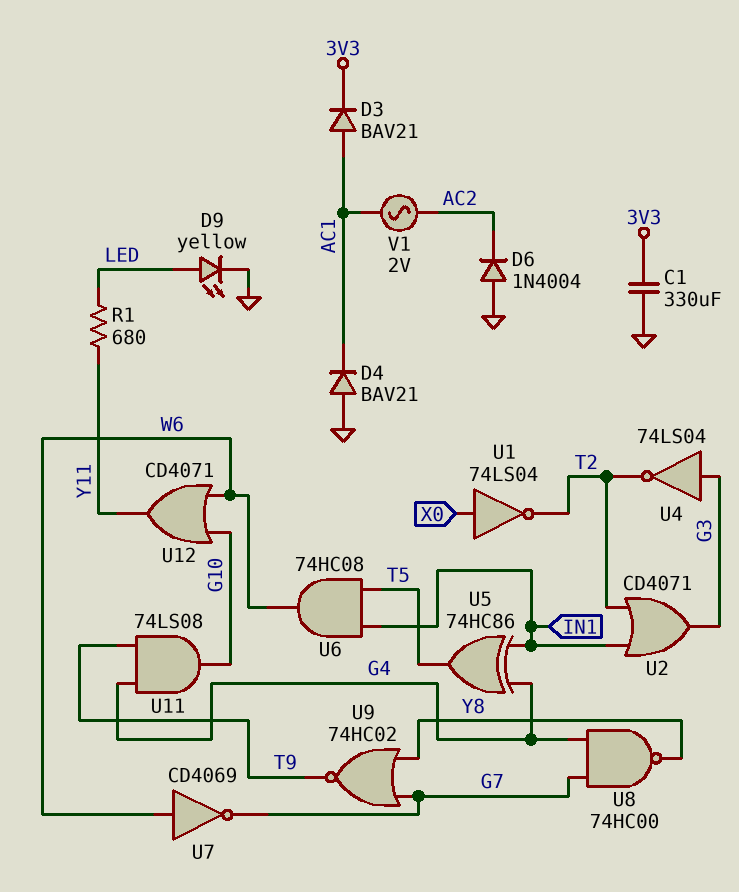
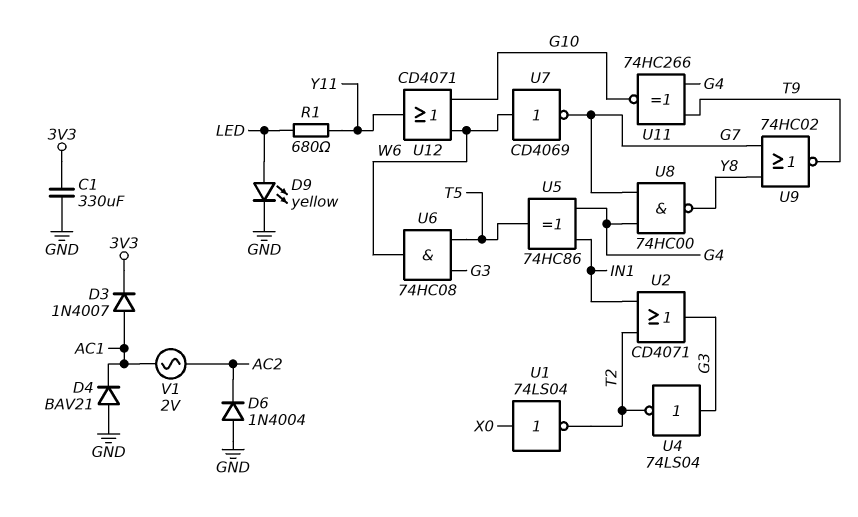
D3: diode BAV21 (A AC1, K 3V3) -> diode 1N4007 (A AC1, K 3V3)
U6: AND 74HC08 (in IN1, in T5, out W6) -> AND 74HC08 (in G3, in T5, out W6)
U11: AND 74LS08 (in G4, in T9, out G10) -> XNOR 74HC266 (in G4, in T9, out G10)

